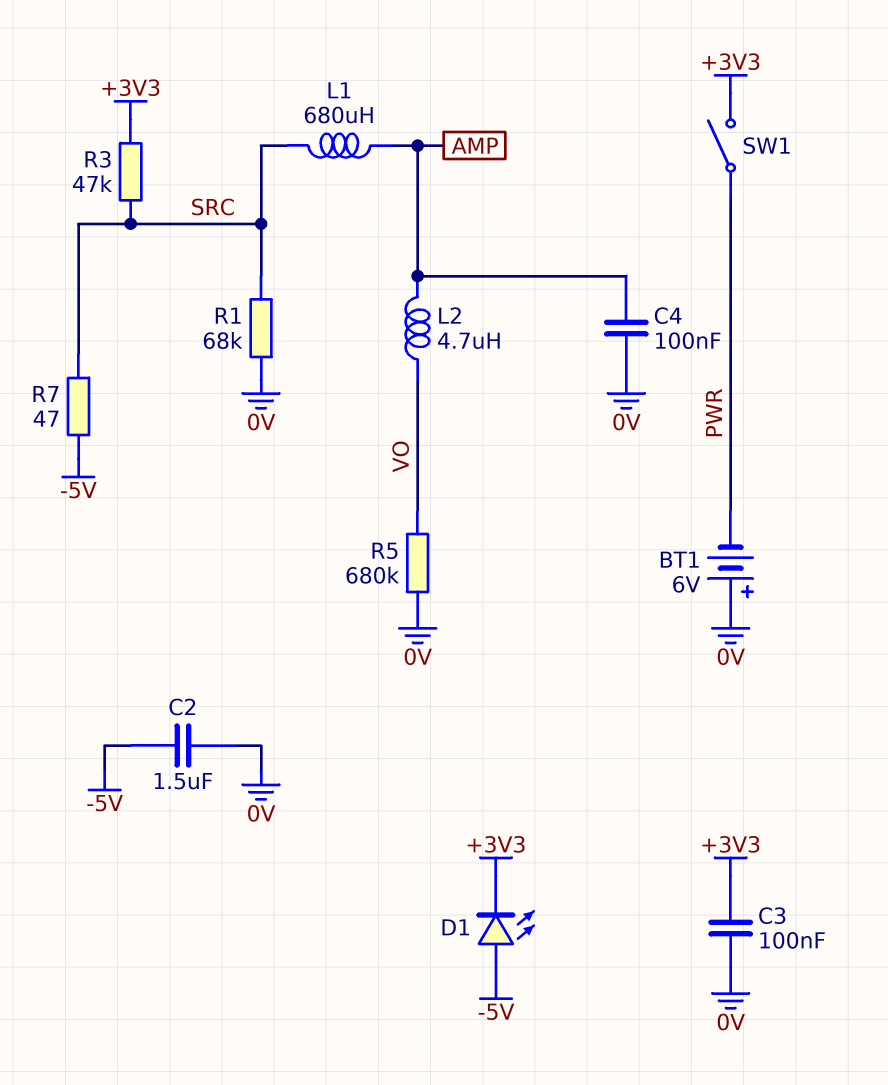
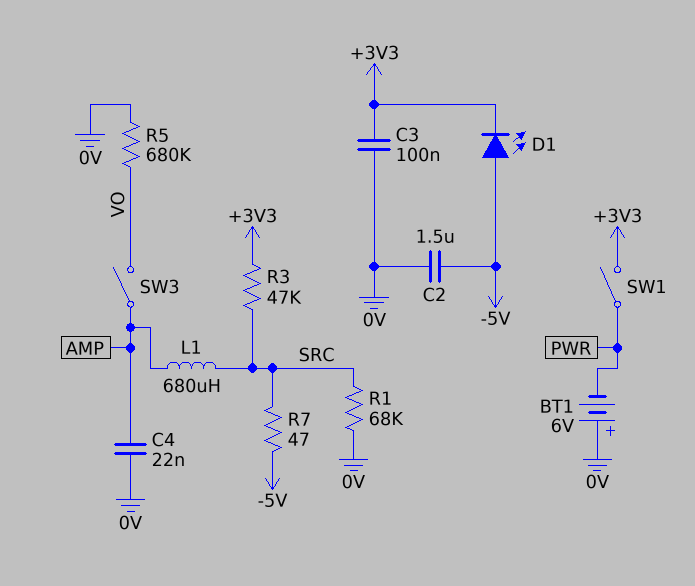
C4: 100nF (0V, AMP) -> 22nF (0V, AMP)
L2: 4.7uH (AMP, VO) -> none
SW3: none -> switch (AMP, VO)

